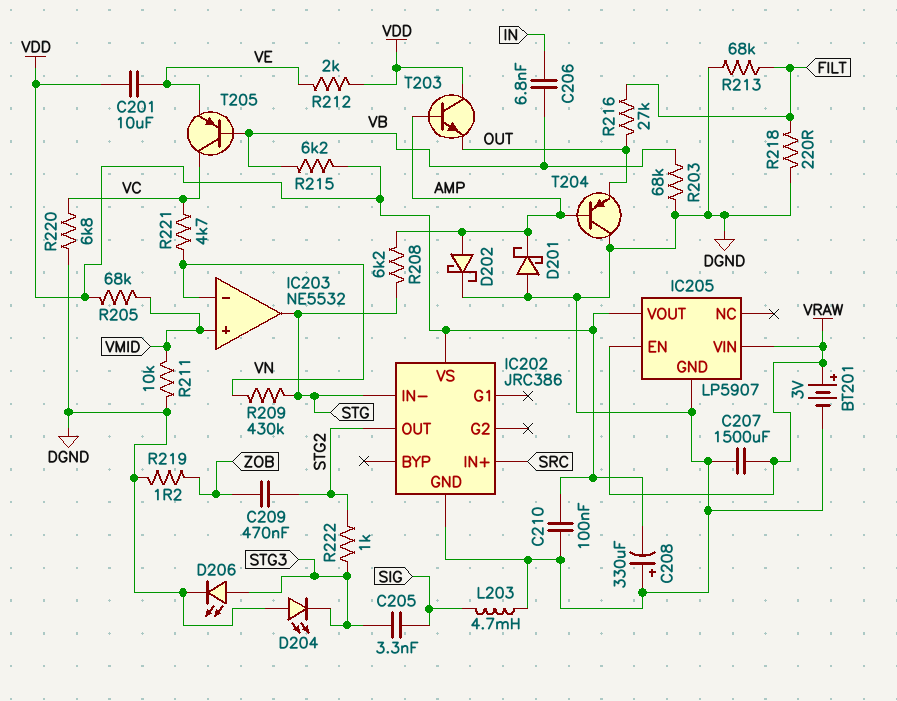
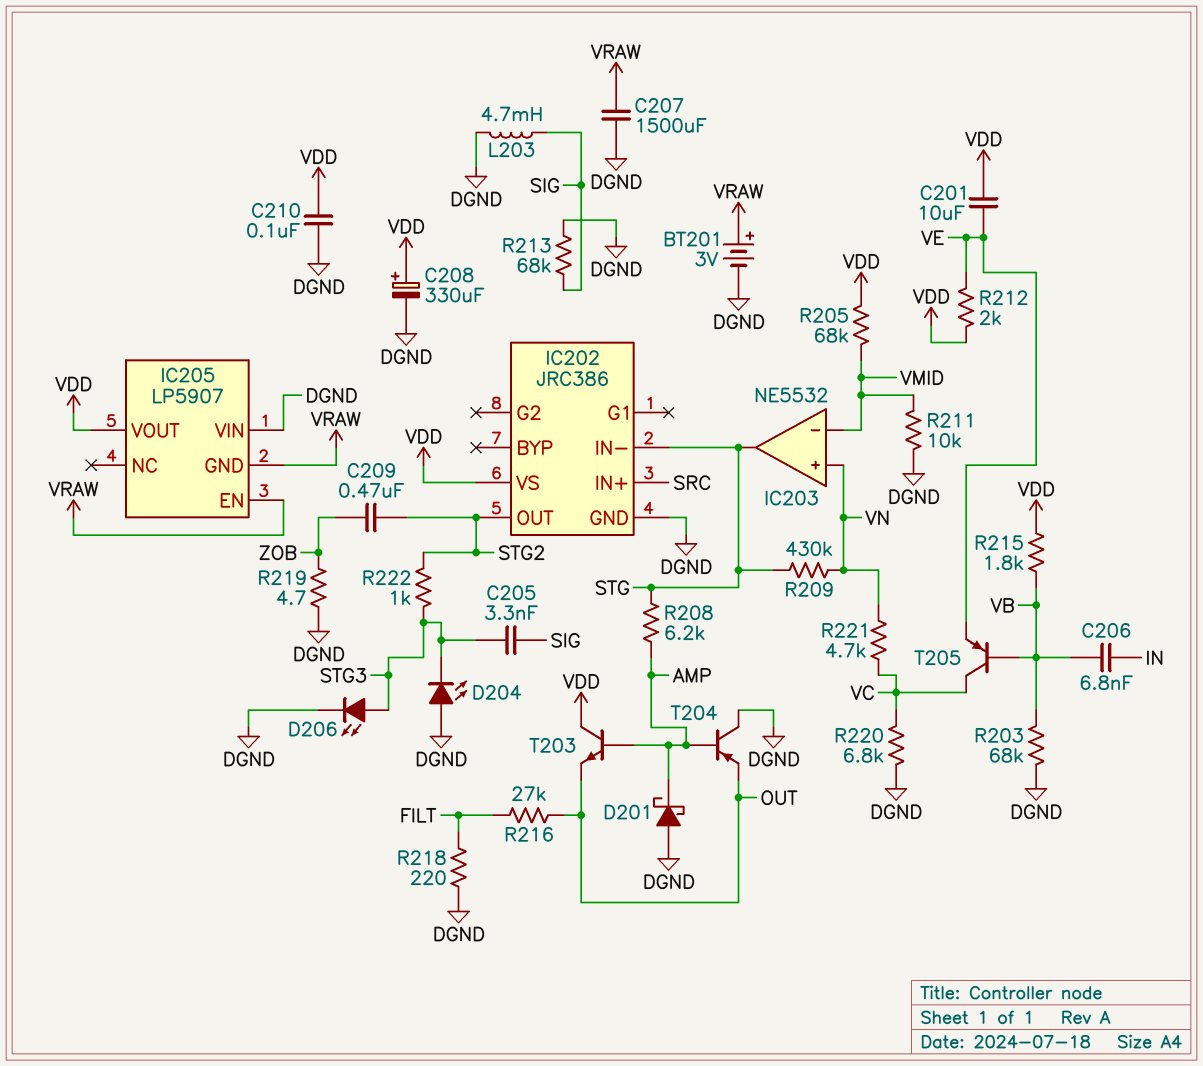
C208: 330uF (plus DGND, minus VDD) -> 330uF (plus VDD, minus DGND)
D202: schottky (A AMP, K DGND) -> none
IC203 pin in+: VMID -> VN
IC203 pin in-: VN -> VMID
IC205 pin GND: DGND -> VRAW
IC205 pin VIN: VRAW -> DGND
R213: 68k (DGND, FILT) -> 68k (DGND, SIG)
R215: 6.2k (VB, VDD) -> 1.8k (VB, VDD)
R219: 1.2 (DGND, ZOB) -> 4.7 (DGND, ZOB)

